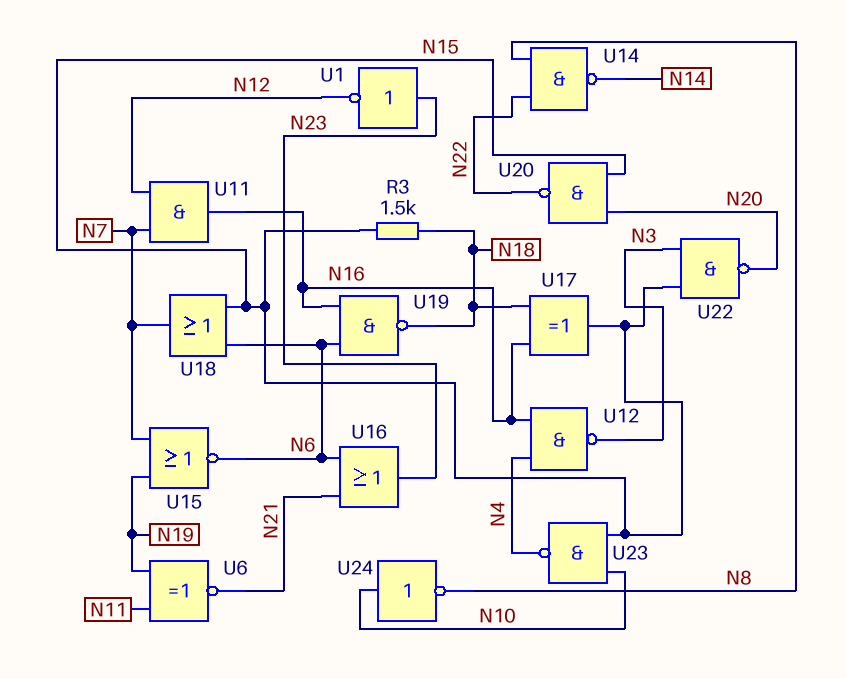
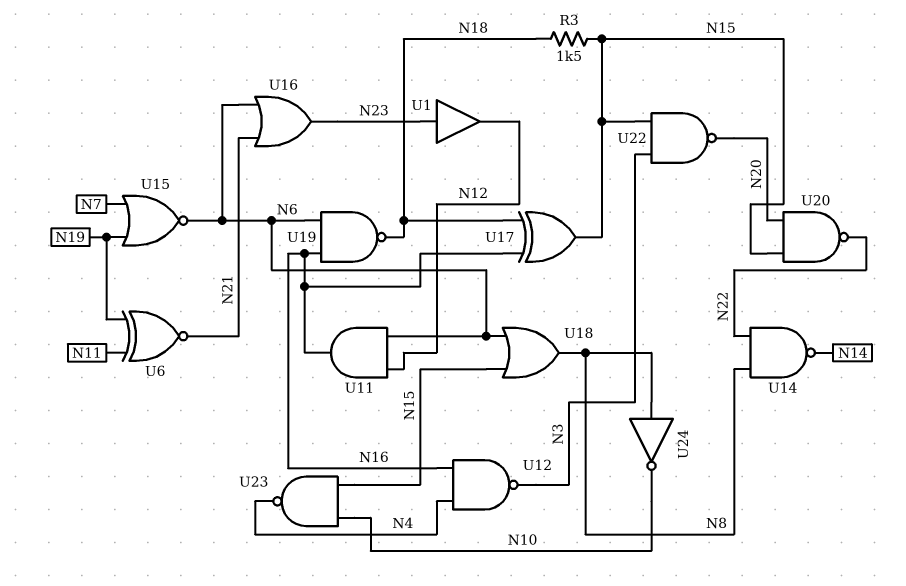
U1: NOT (in N23, out N12) -> buffer (in N23, out N12)
U11: AND (in N7, in N12, out N16) -> AND (in N6, in N12, out N16)
U18: OR (in N6, in N15, out N7) -> OR (in N6, in N15, out N8)
U24: NOT (in N10, out N8) -> NOT (in N8, out N10)

